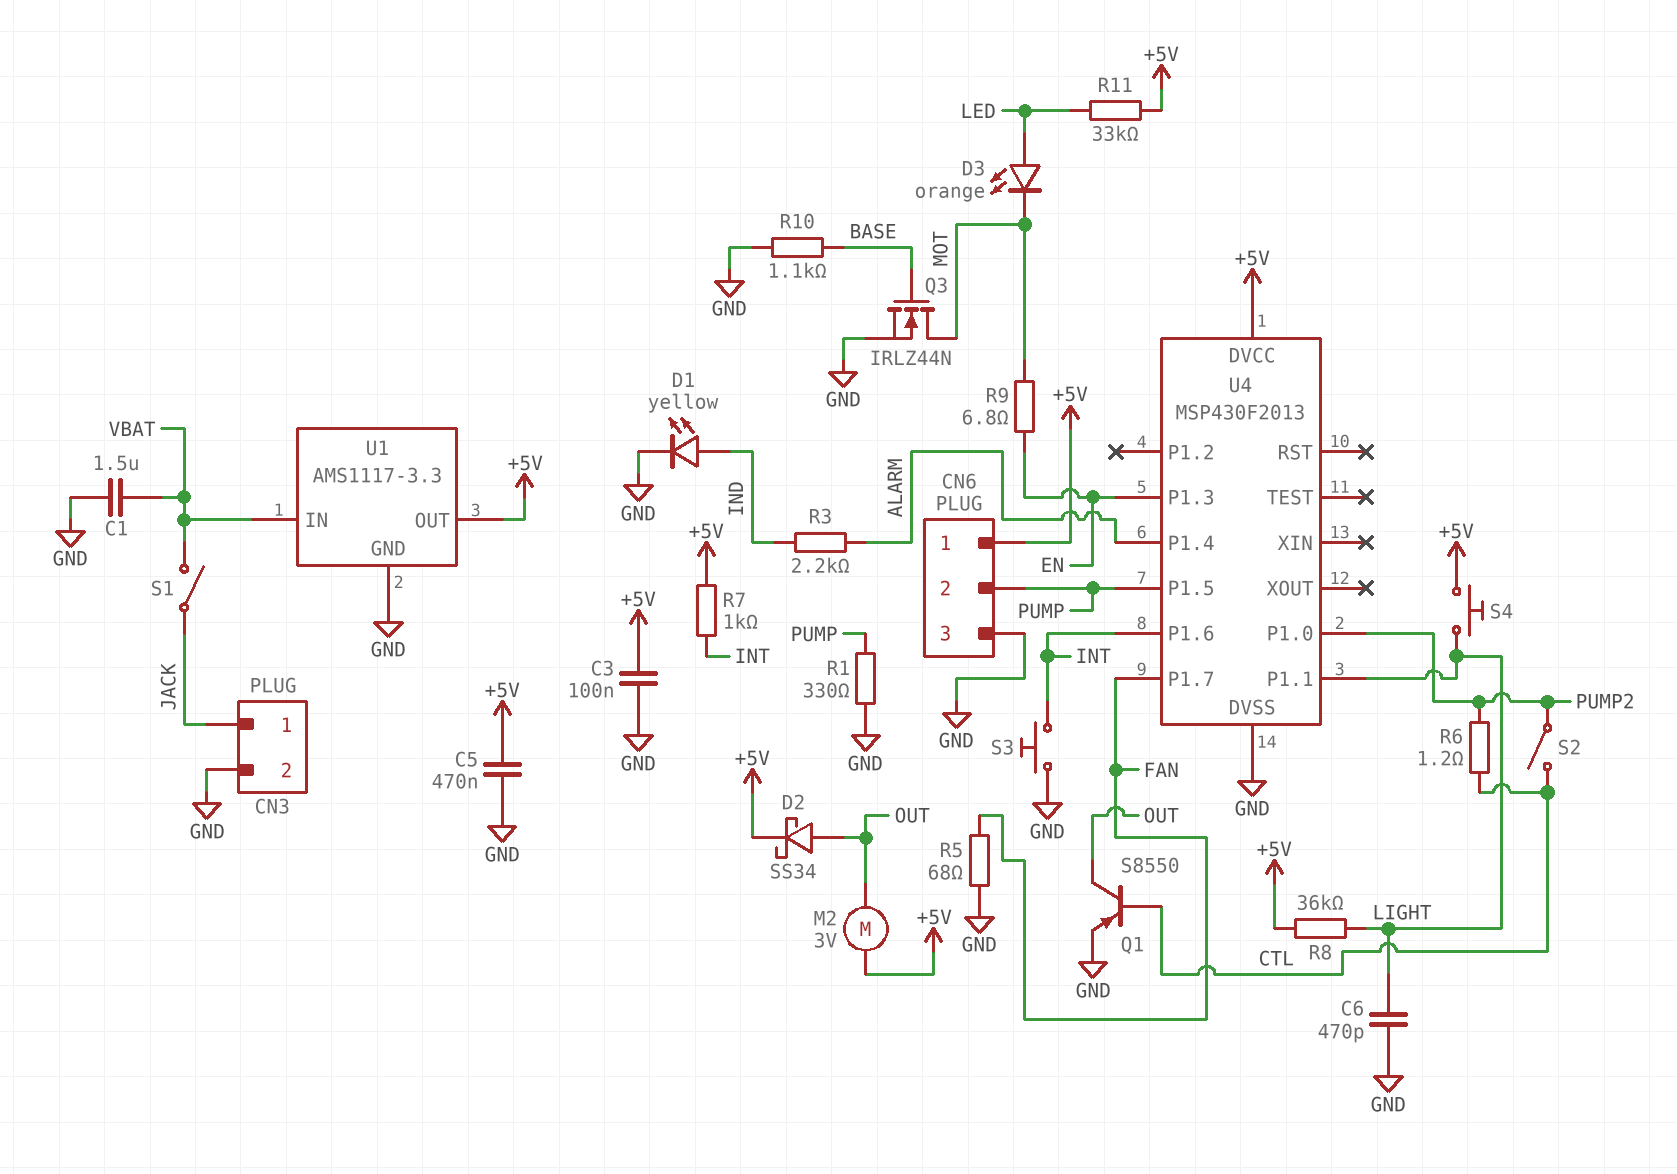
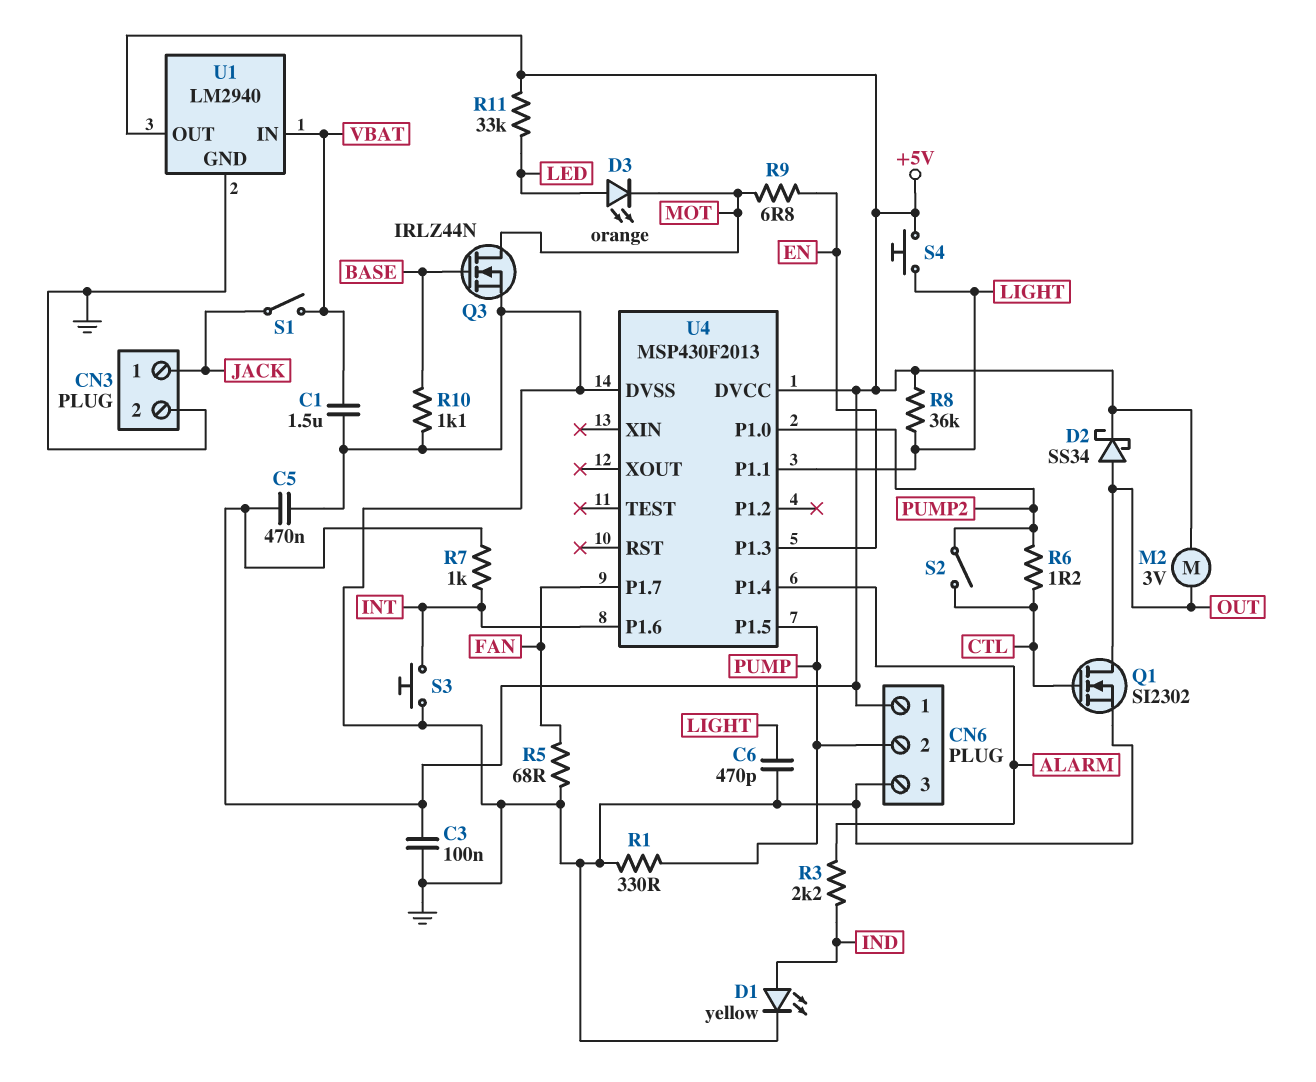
Q1: PNP S8550 (B CTL, C OUT, E GND) -> NMOS SI2302 (G CTL, D OUT, S GND)
U1: AMS1117-3.3 -> LM2940

